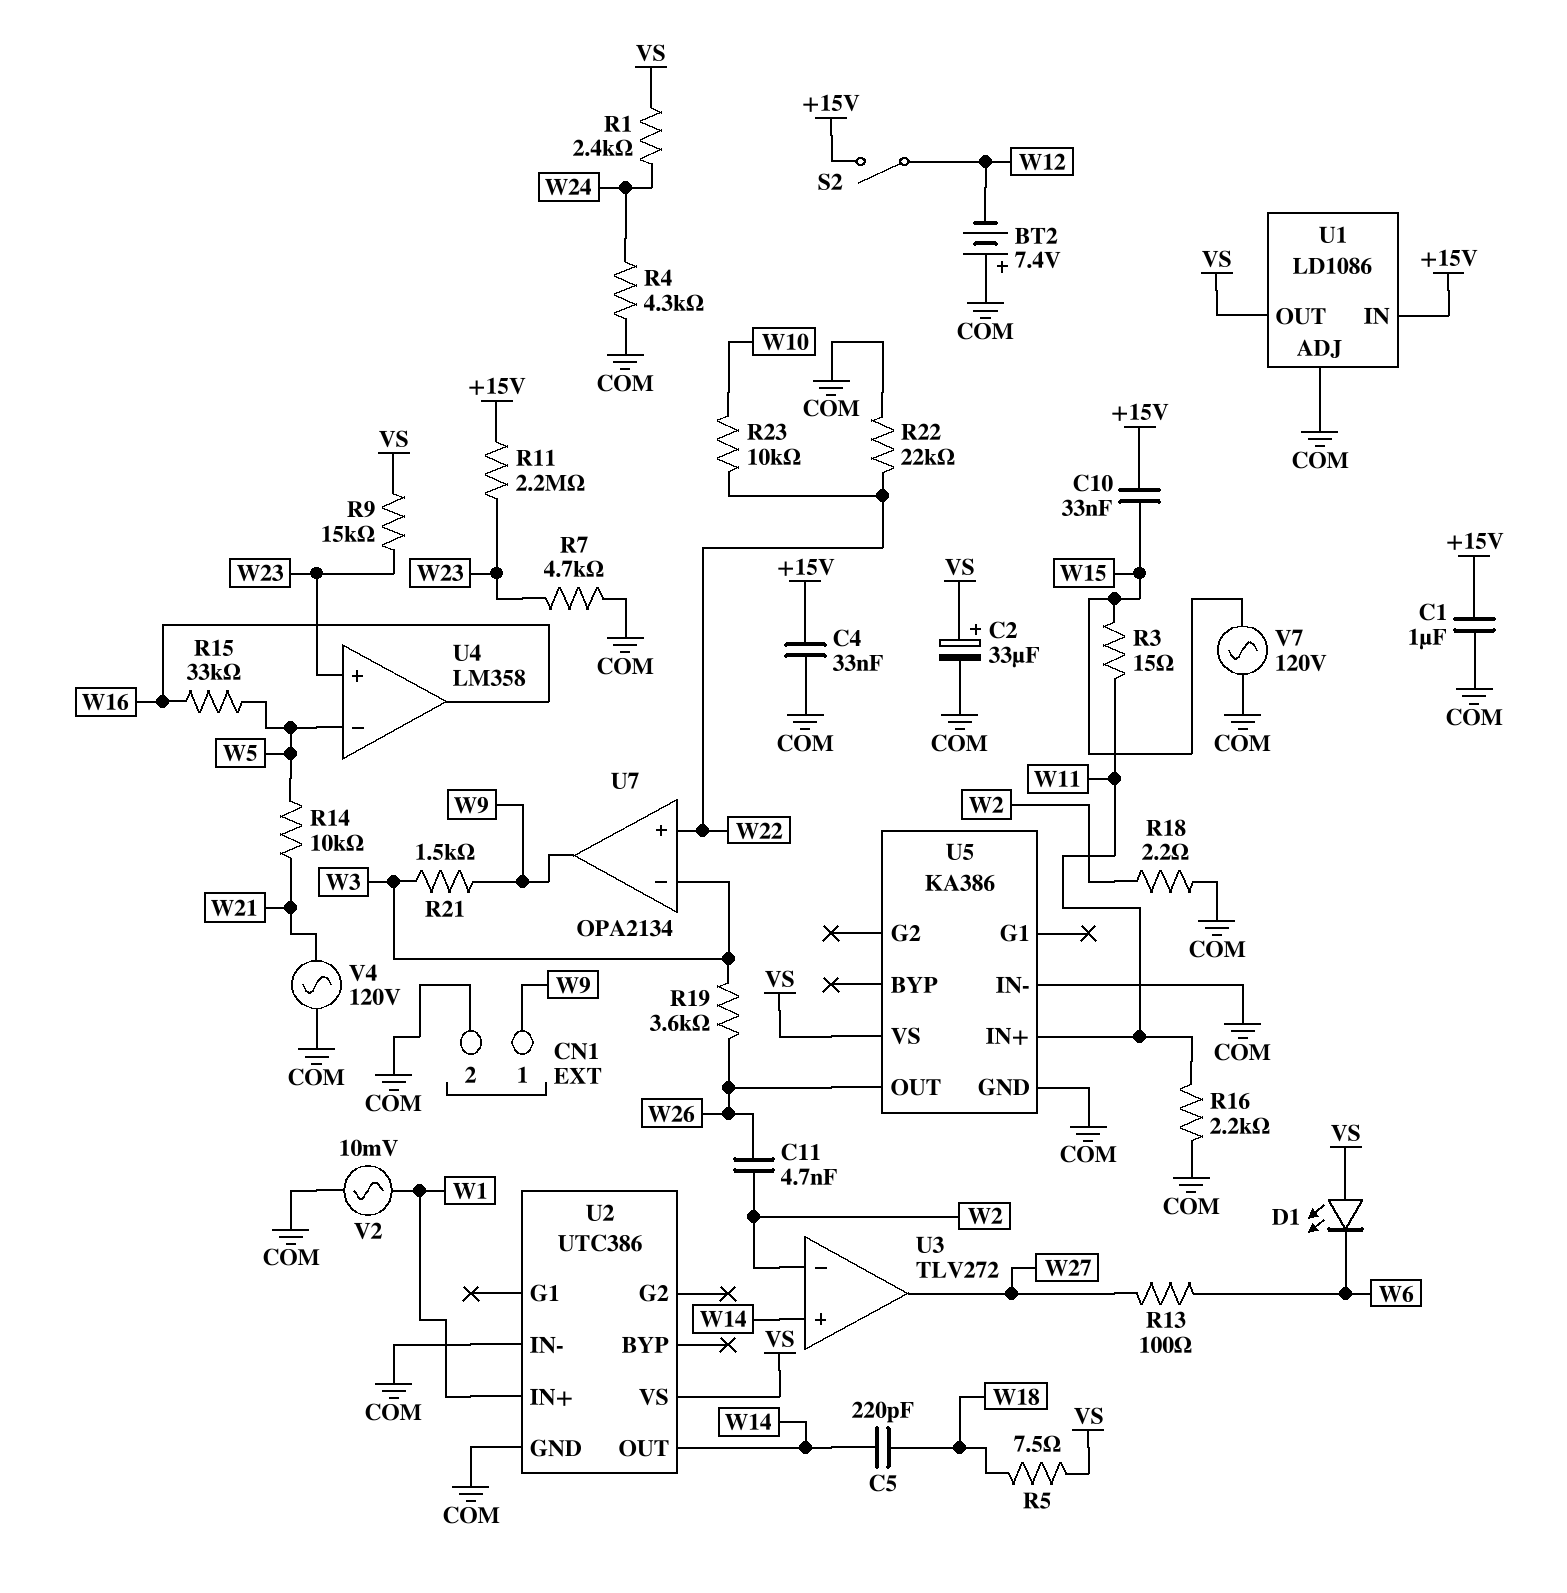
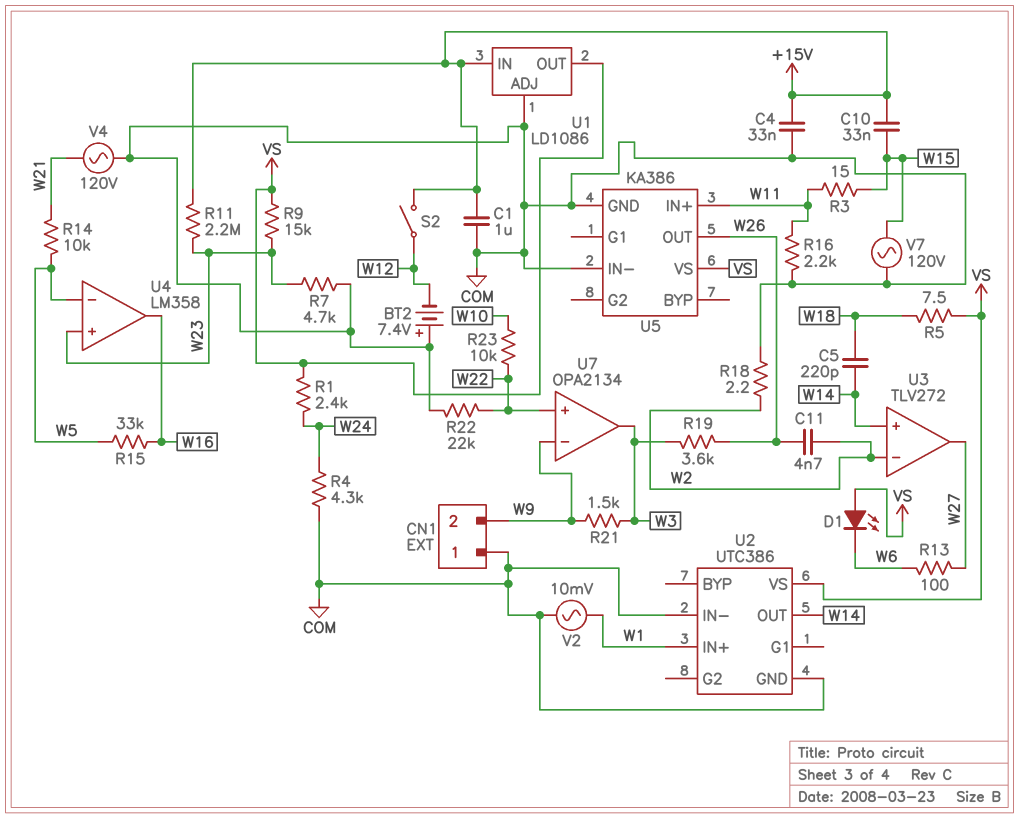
C2: 33uF (plus VS, minus COM) -> none
CN1 pin 1: W9 -> COM
CN1 pin 2: COM -> W9
U7 pin in-: W3 -> W9
U7 pin out: W9 -> W3

